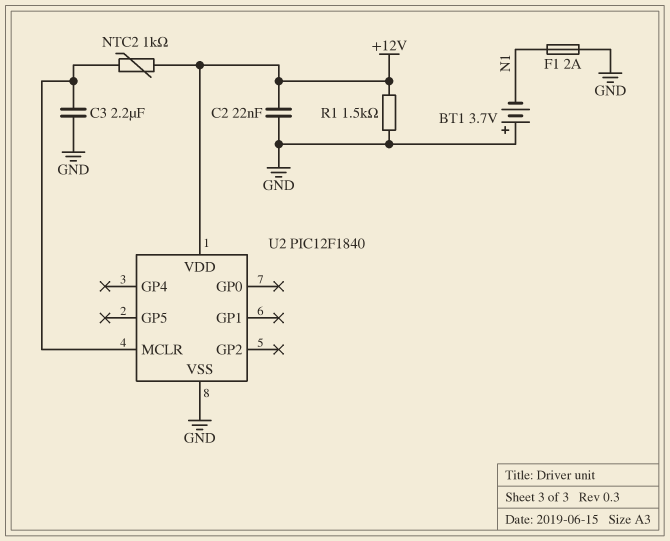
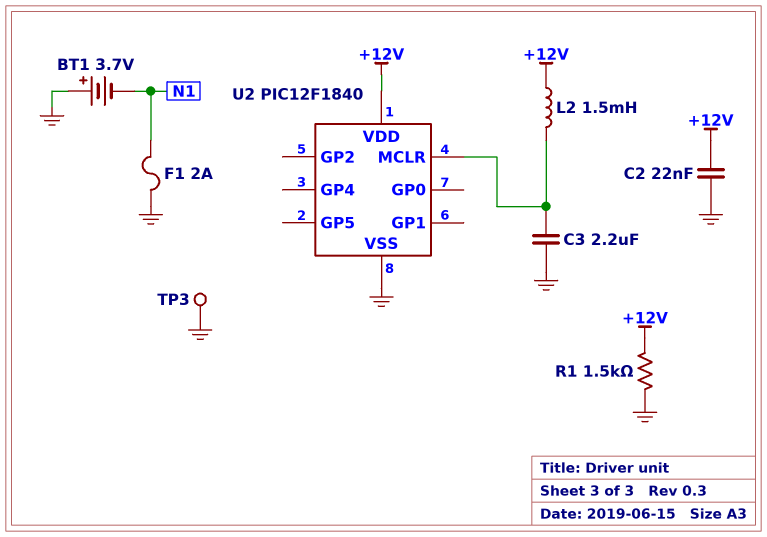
L2: none -> 1.5mH (+12V, U2/MCLR)
NTC2: 1k (+12V, U2/MCLR) -> none
TP3: none -> test point (GND)

